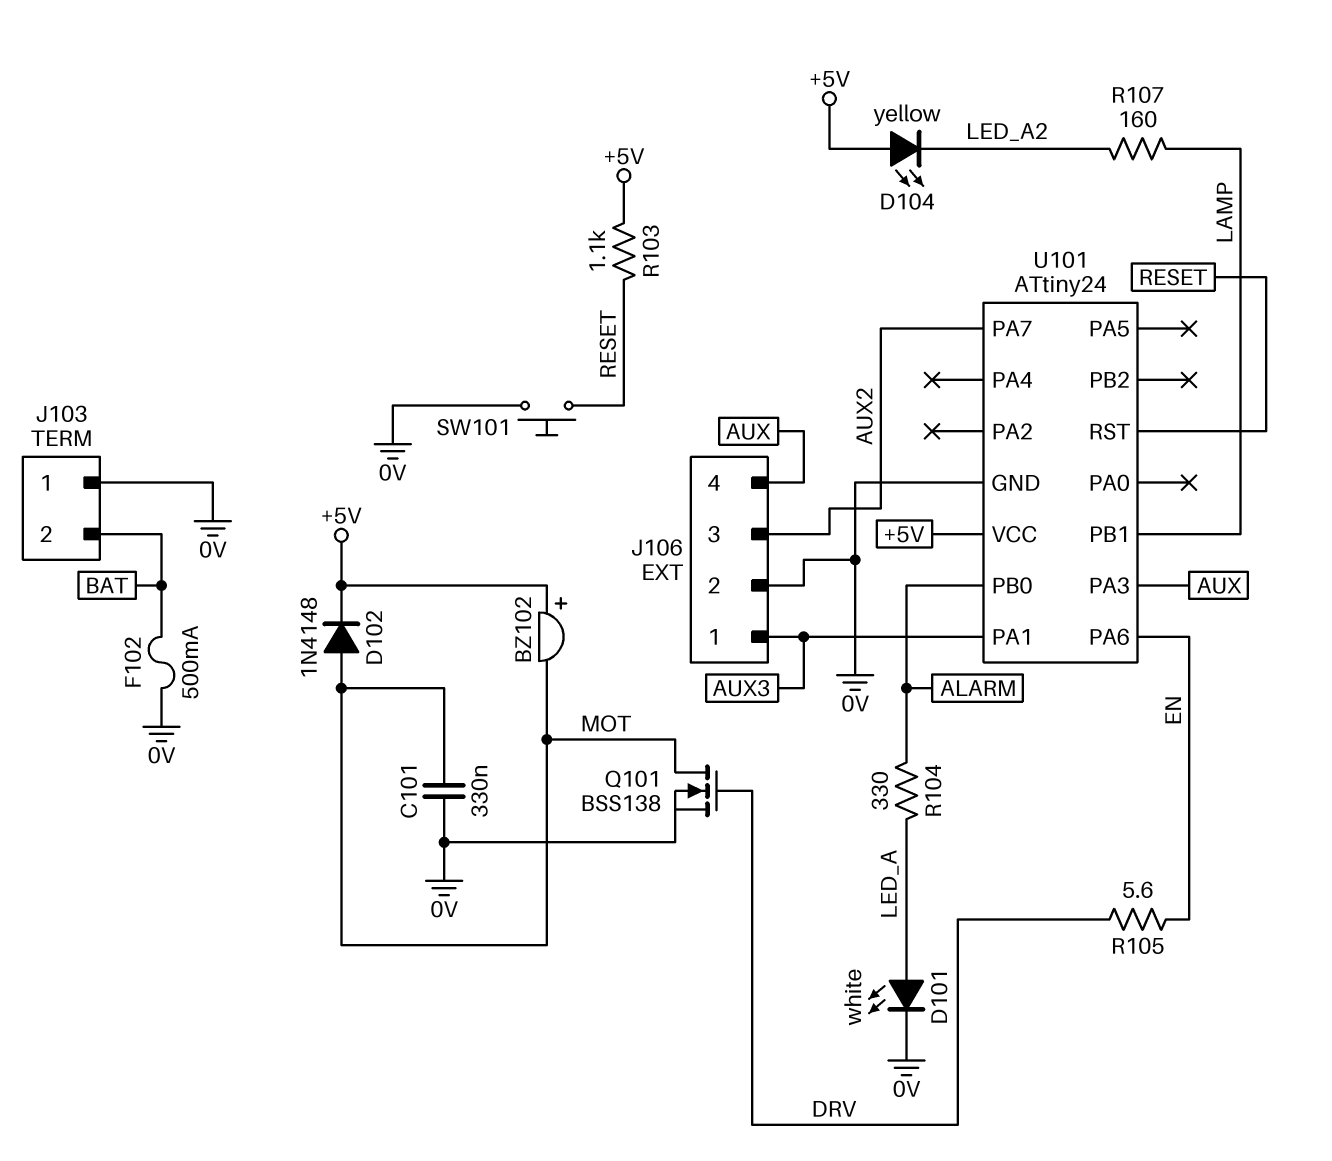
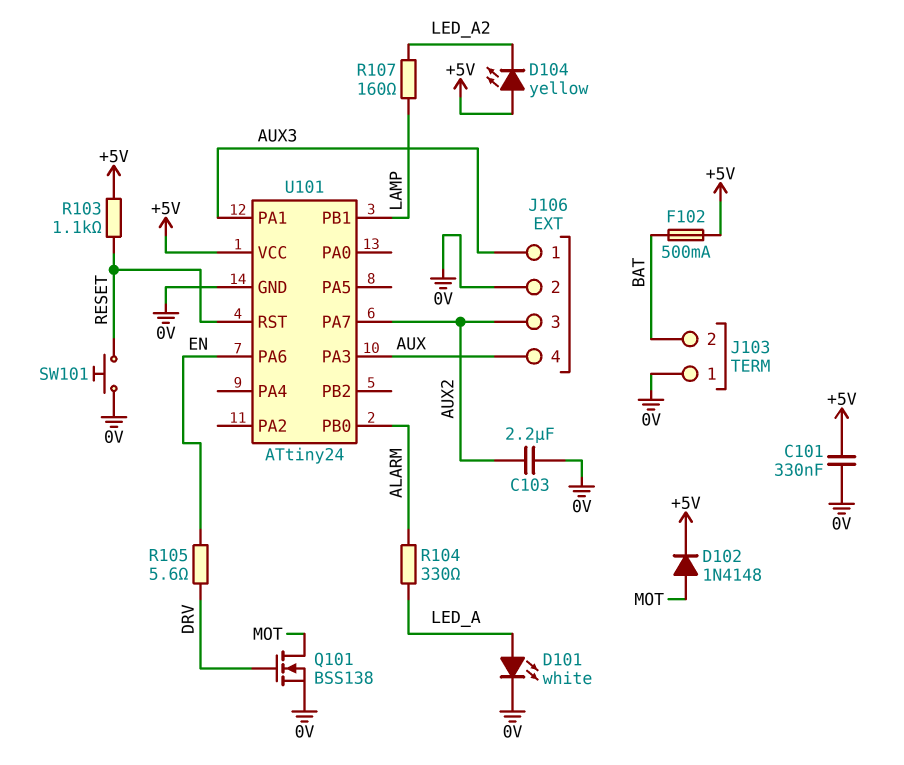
BZ102: buzzer (plus +5V, minus MOT) -> none
C101: 330nF (0V, MOT) -> 330nF (+5V, 0V)
C103: none -> 2.2uF (0V, AUX2)
F102: 500mA (0V, BAT) -> 500mA (+5V, BAT)

